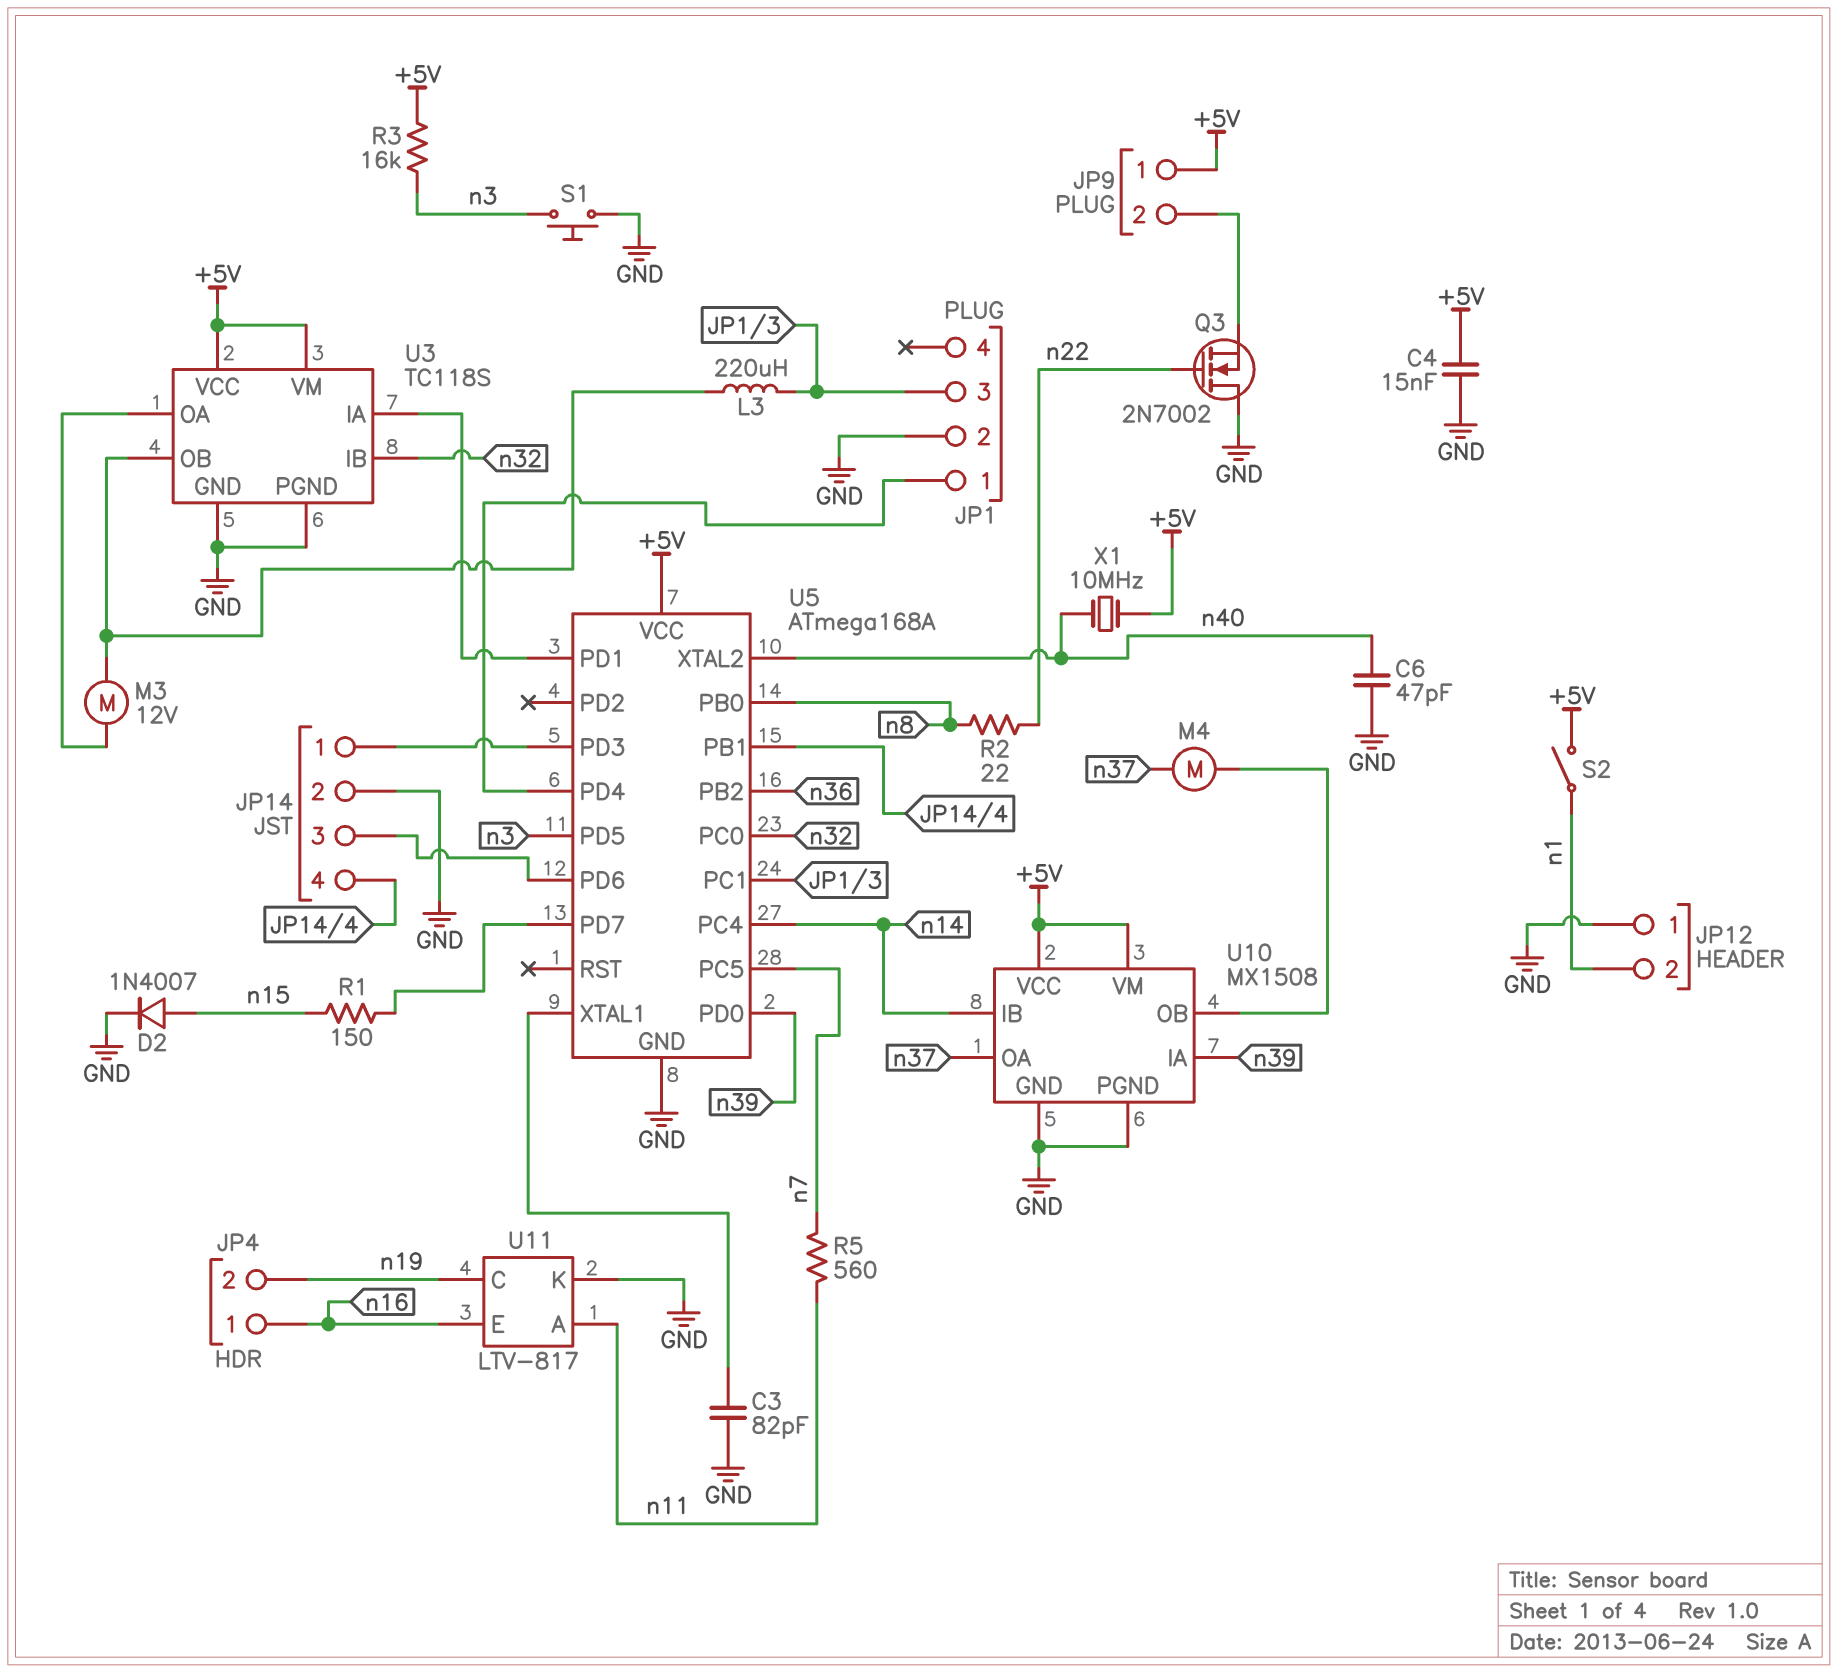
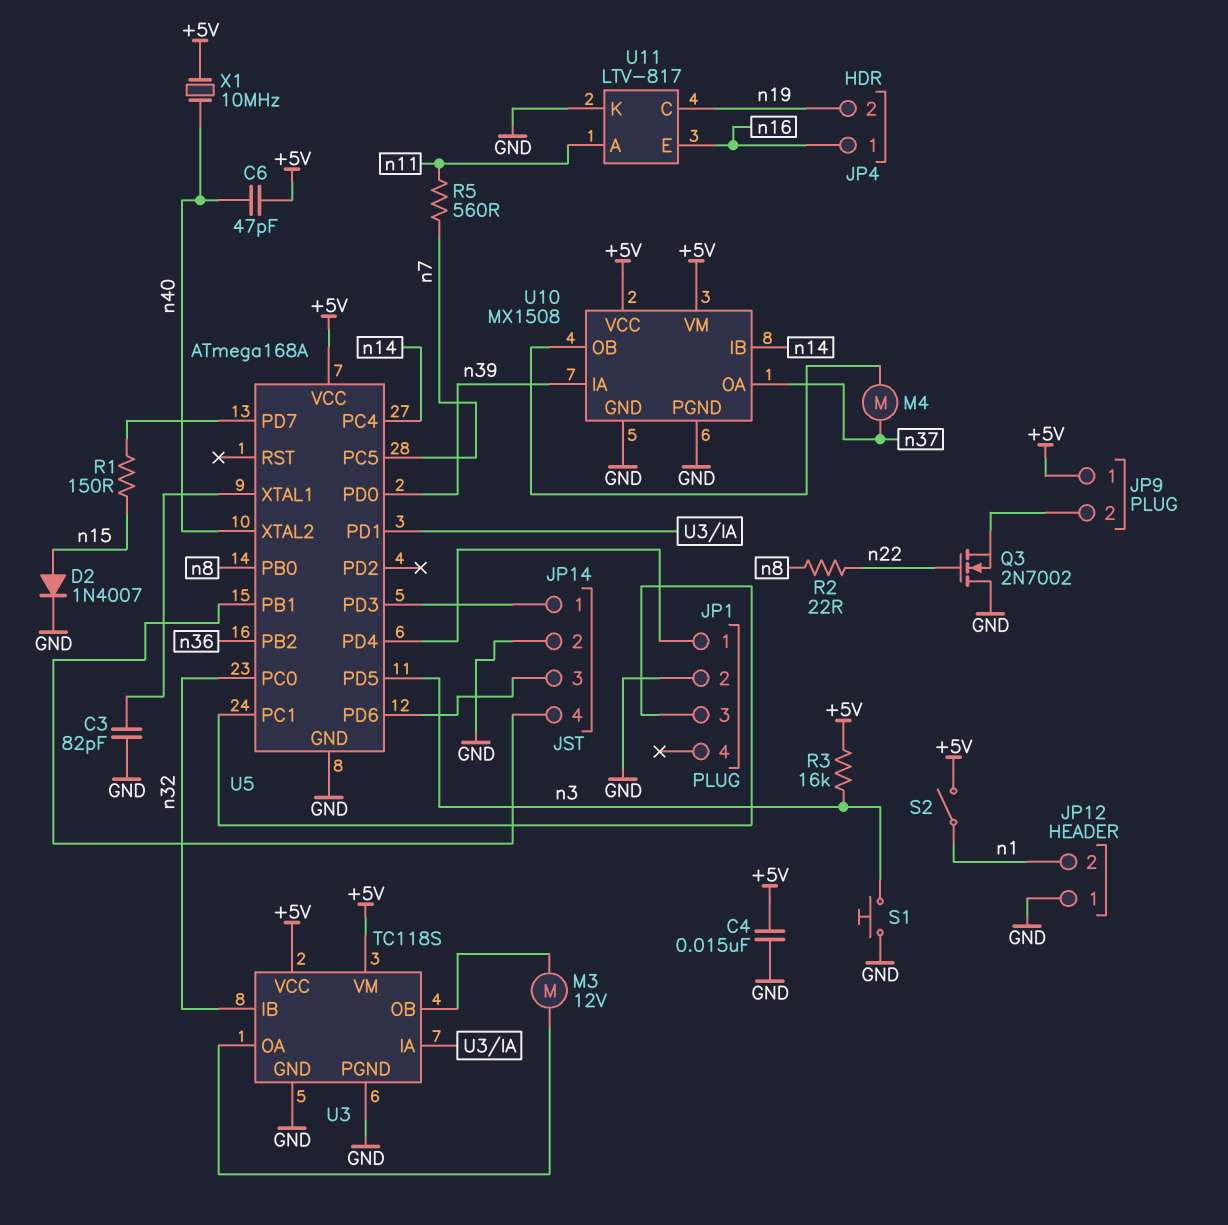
C6: 47pF (GND, n40) -> 47pF (+5V, n40)
L3: 220uH (JP1/3, U3/OB) -> none

